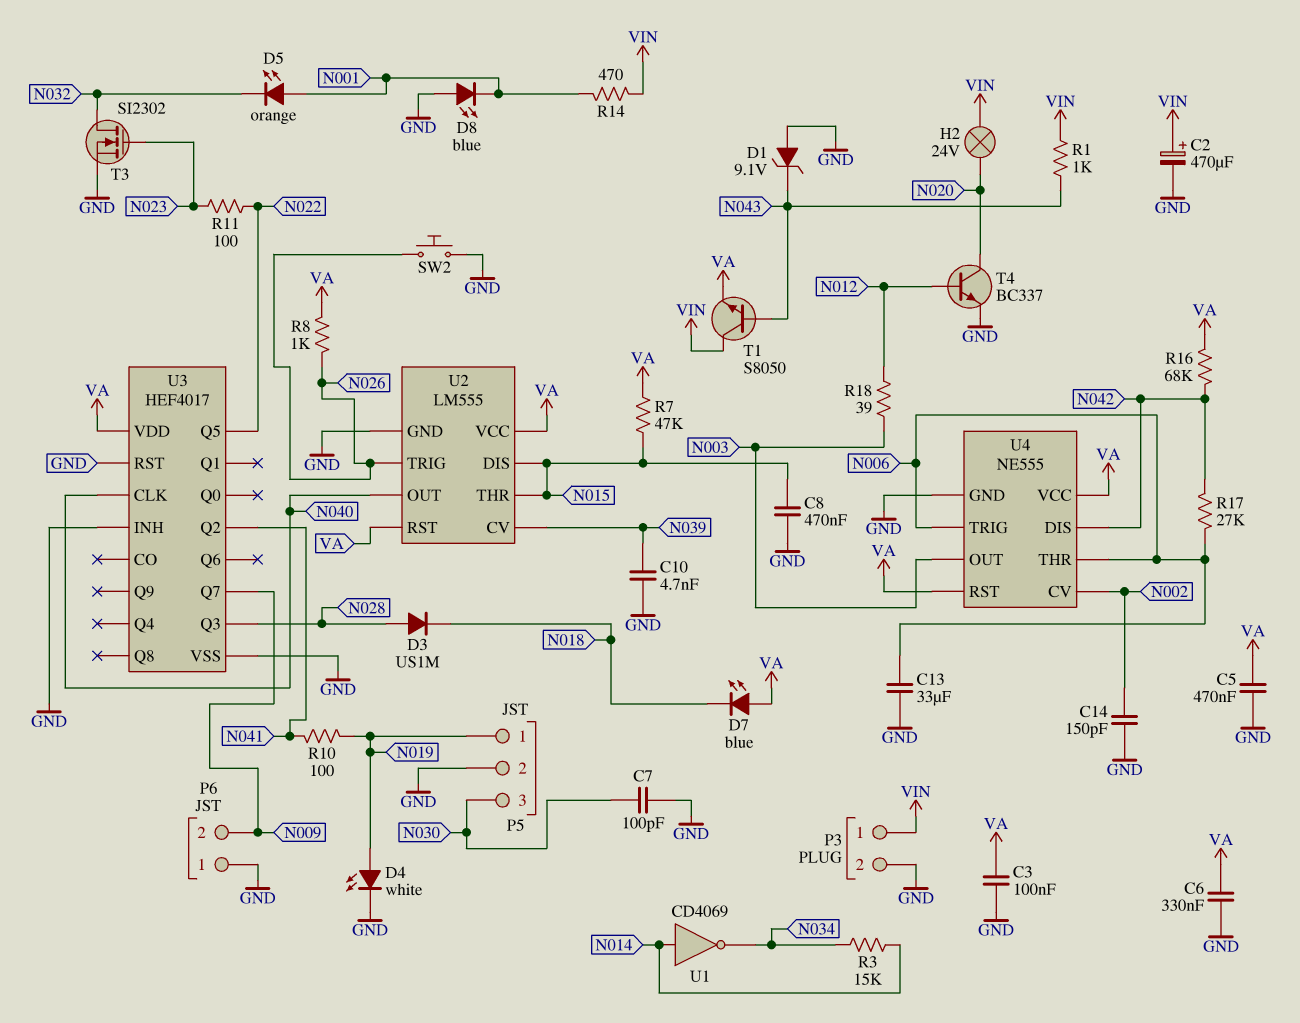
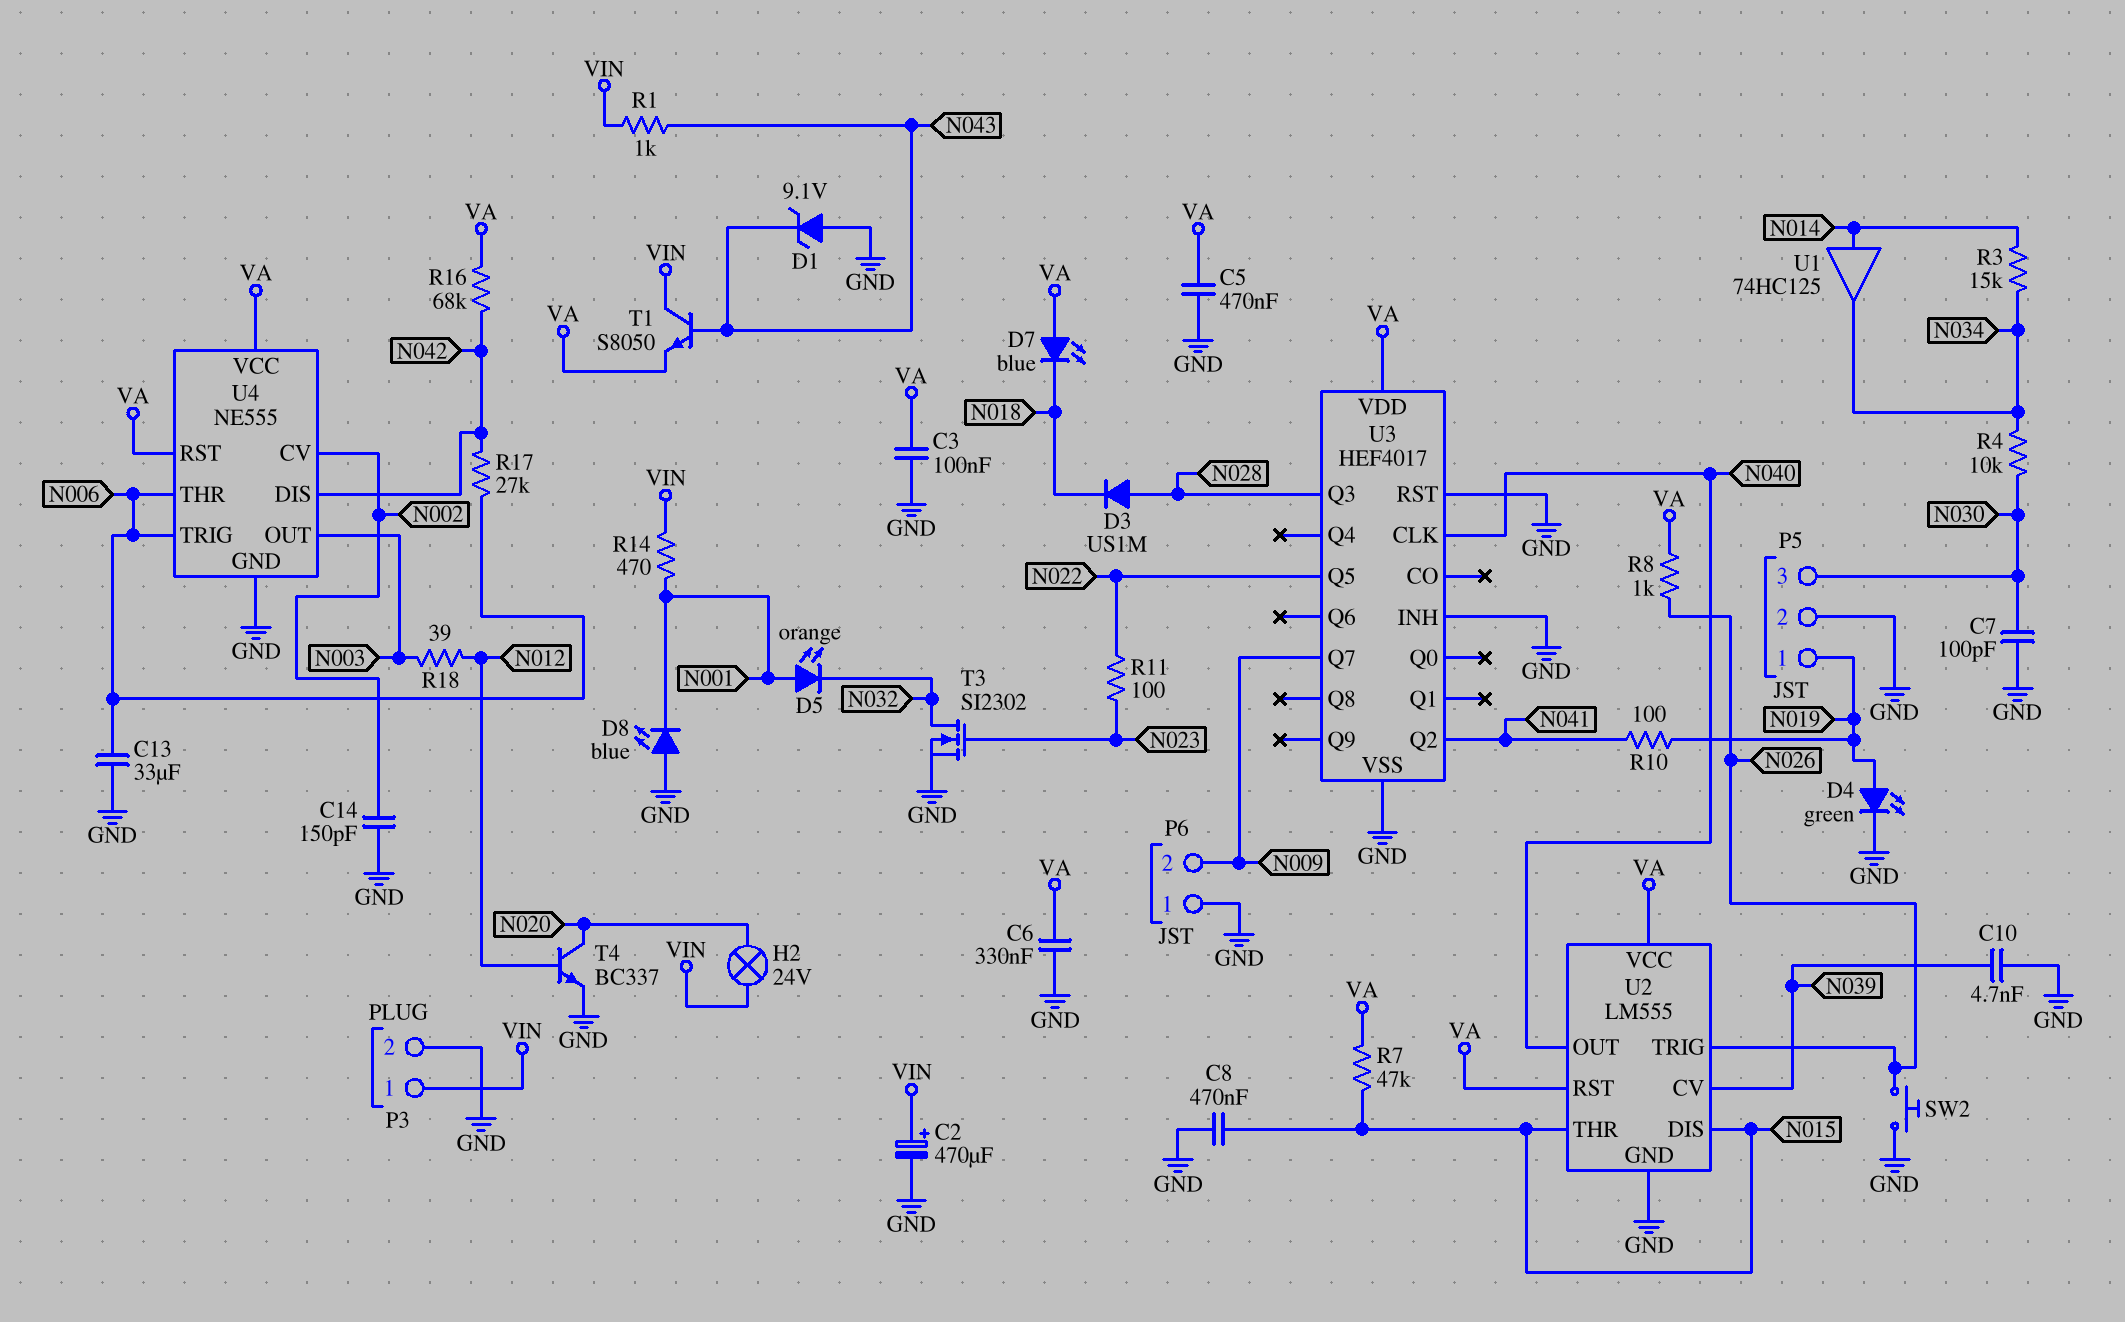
D4: LED white (A N019, K GND) -> LED green (A N019, K GND)
R4: none -> 10k (N030, N034)
U1: NOT CD4069 (in N014, out N034) -> buffer 74HC125 (in N014, out N034)

